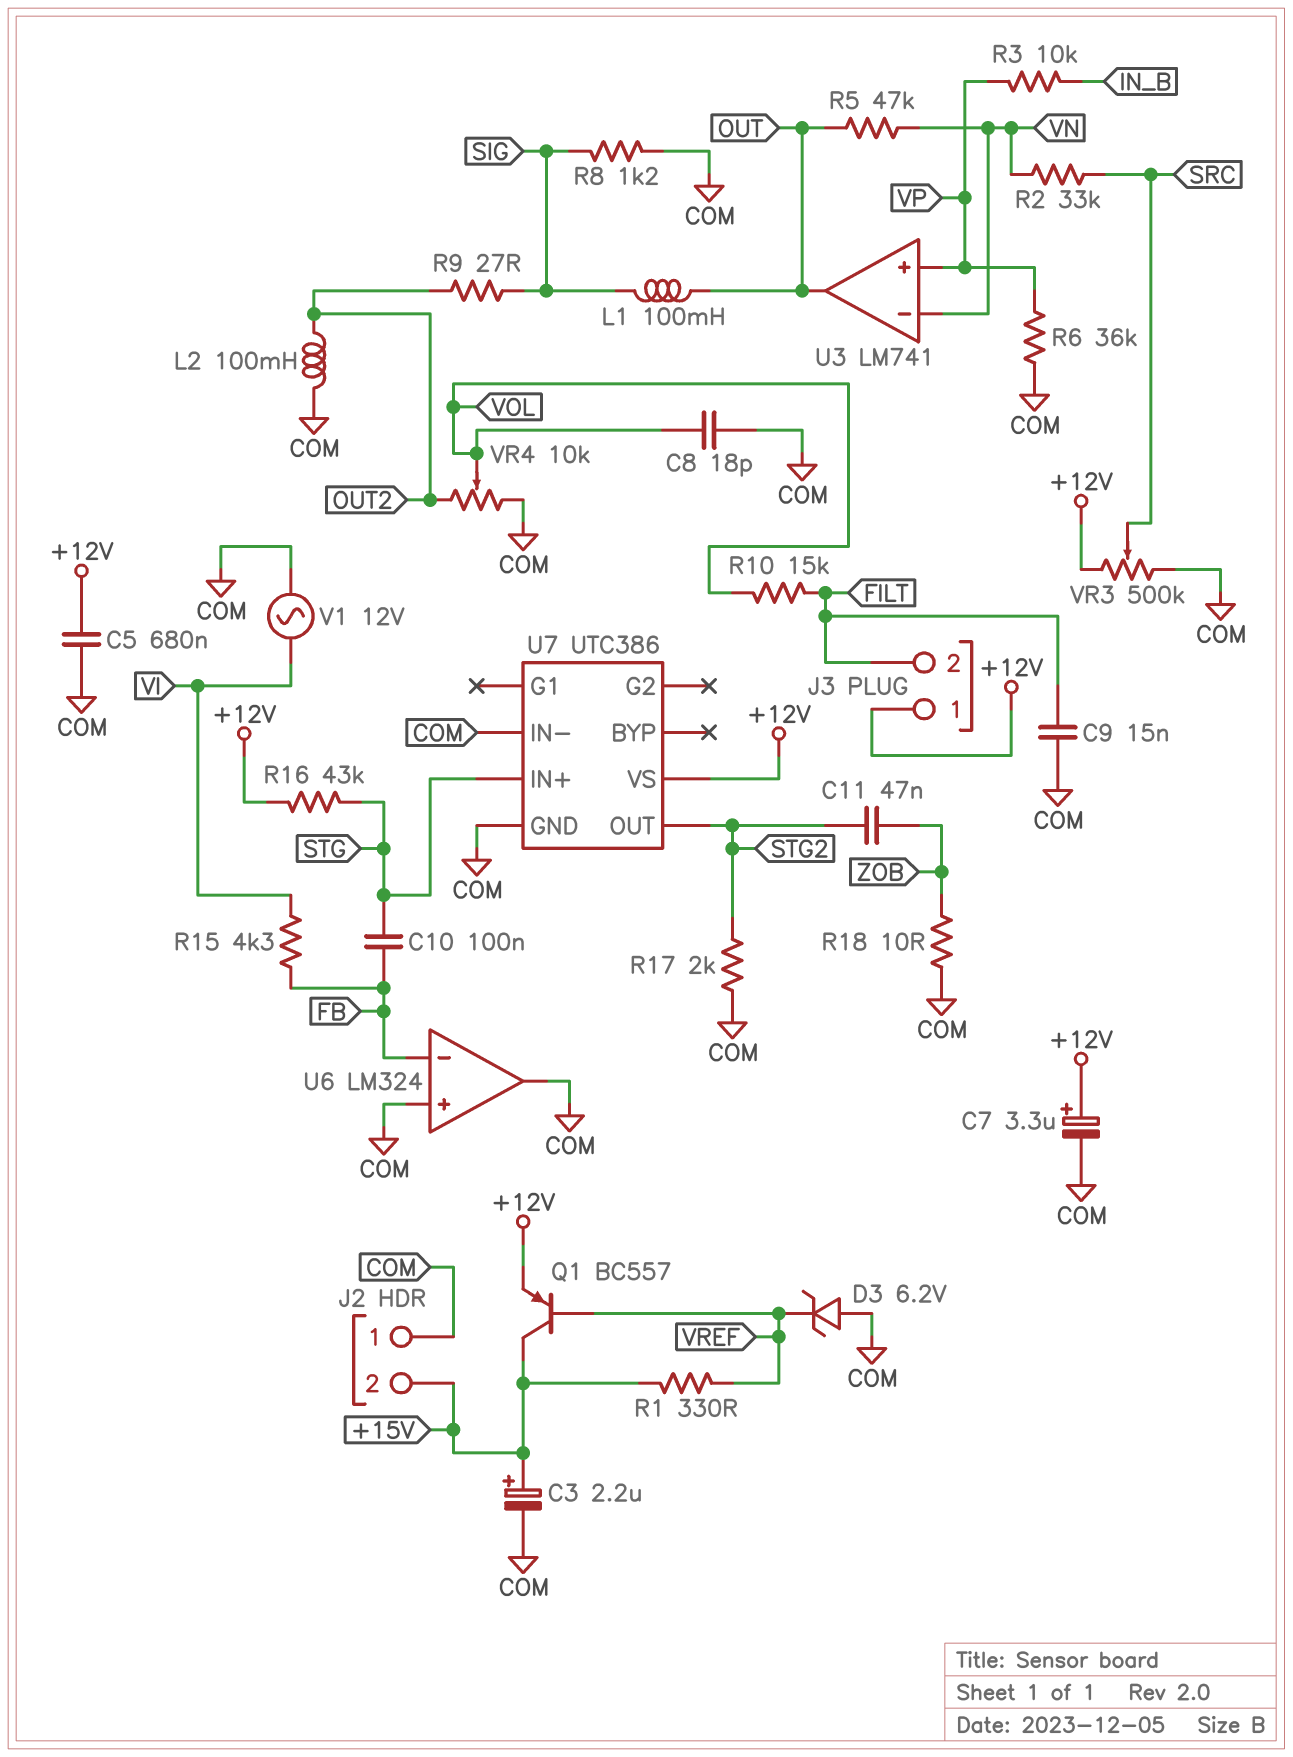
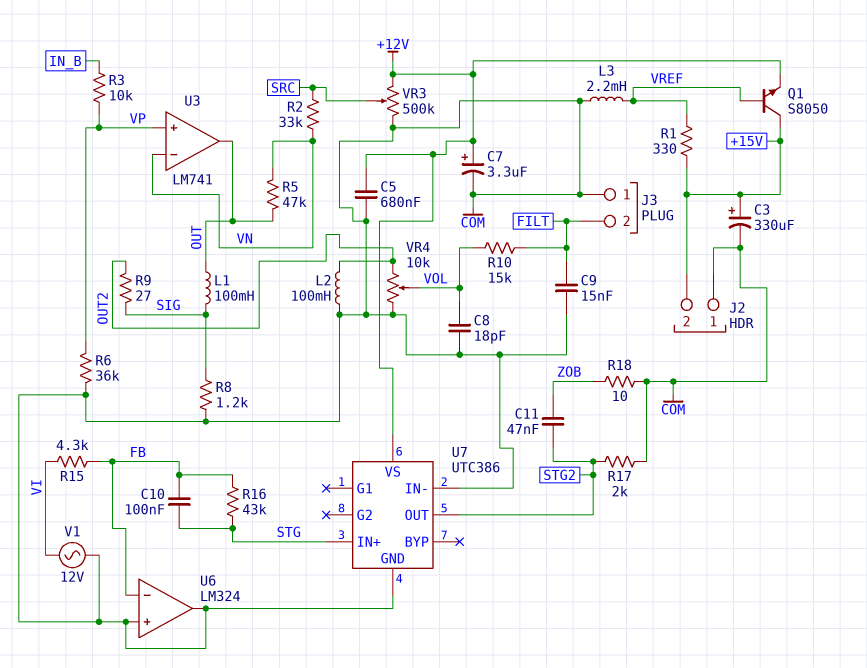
C3: 2.2uF (plus +15V, minus COM) -> 330uF (plus +15V, minus COM)
D3: zener 6.2V (A COM, K VREF) -> none
J3 pin 1: +12V -> COM
L3: none -> 2.2mH (COM, VREF)
Q1: PNP BC557 (B VREF, C +15V, E +12V) -> NPN S8050 (B VREF, C +15V, E +12V)
R16: 43k (+12V, STG) -> 43k (FB, STG)

